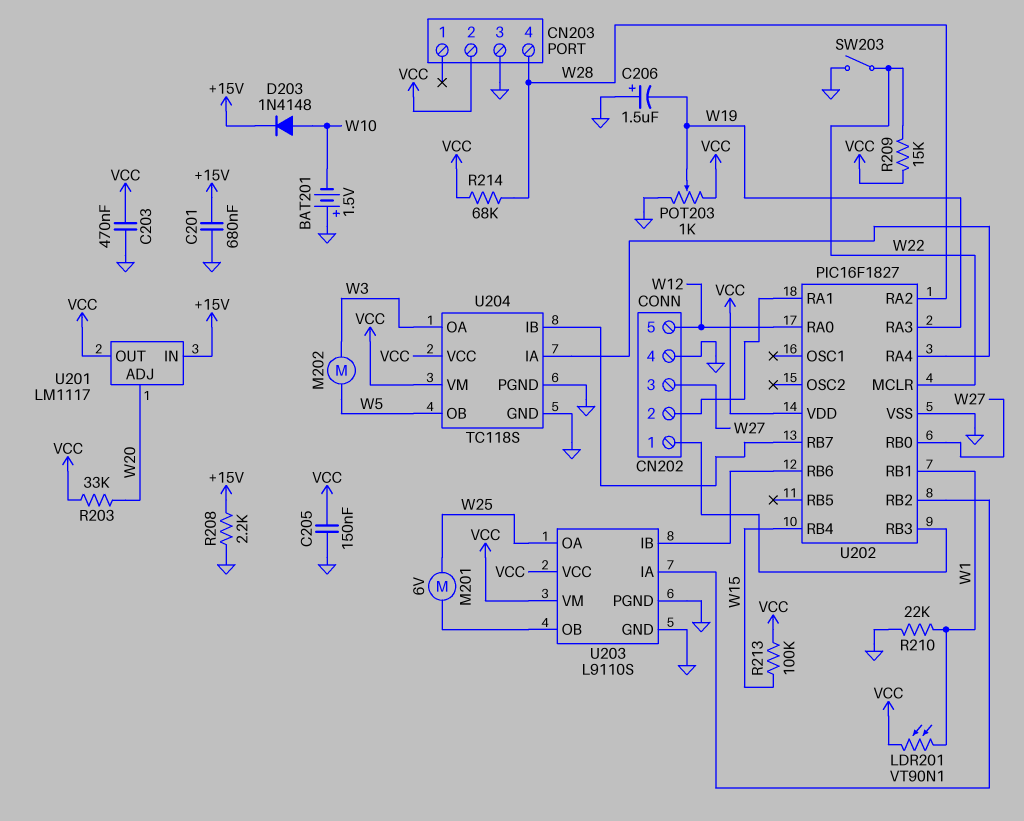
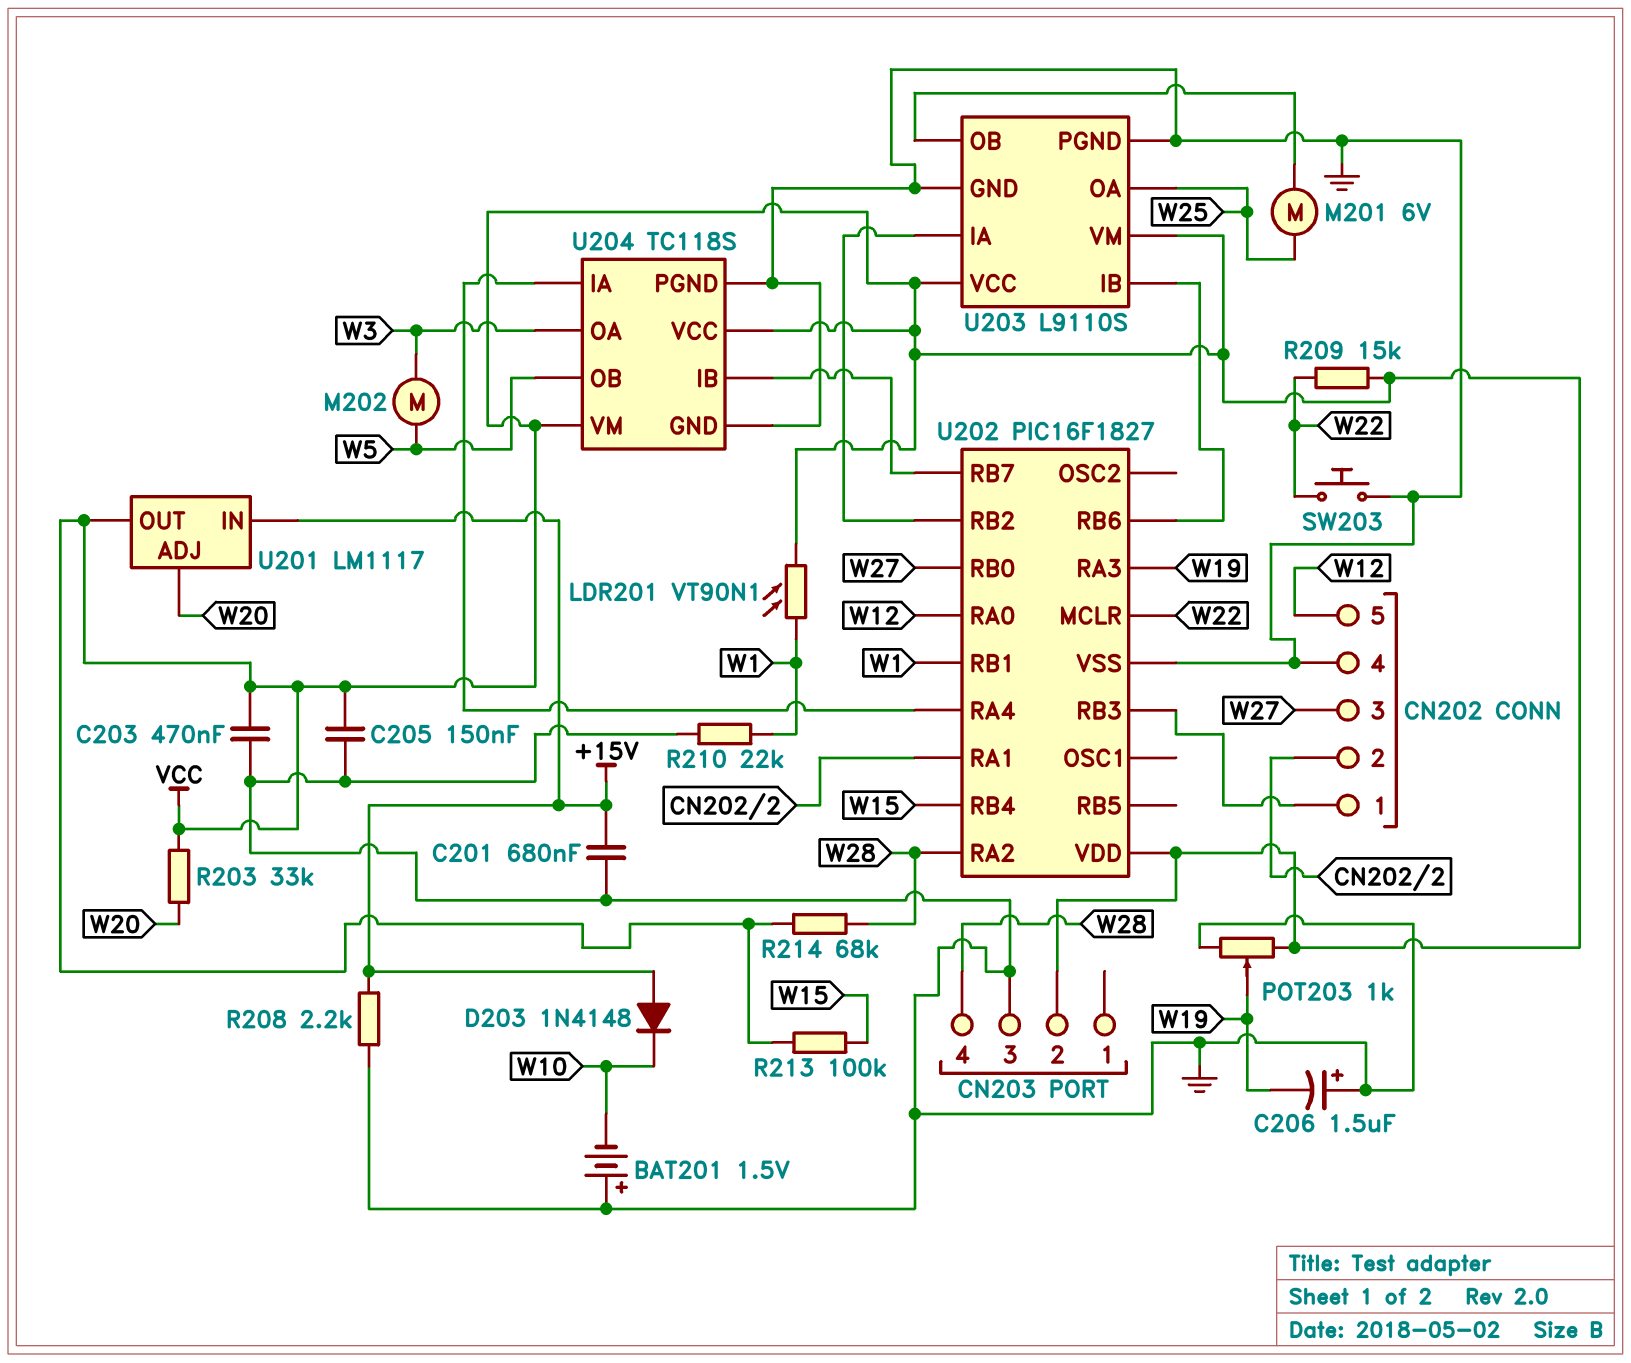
D203: diode 1N4148 (A W10, K +15V) -> diode 1N4148 (A +15V, K W10)
SW203: switch (GND, W22) -> button (GND, W22)

